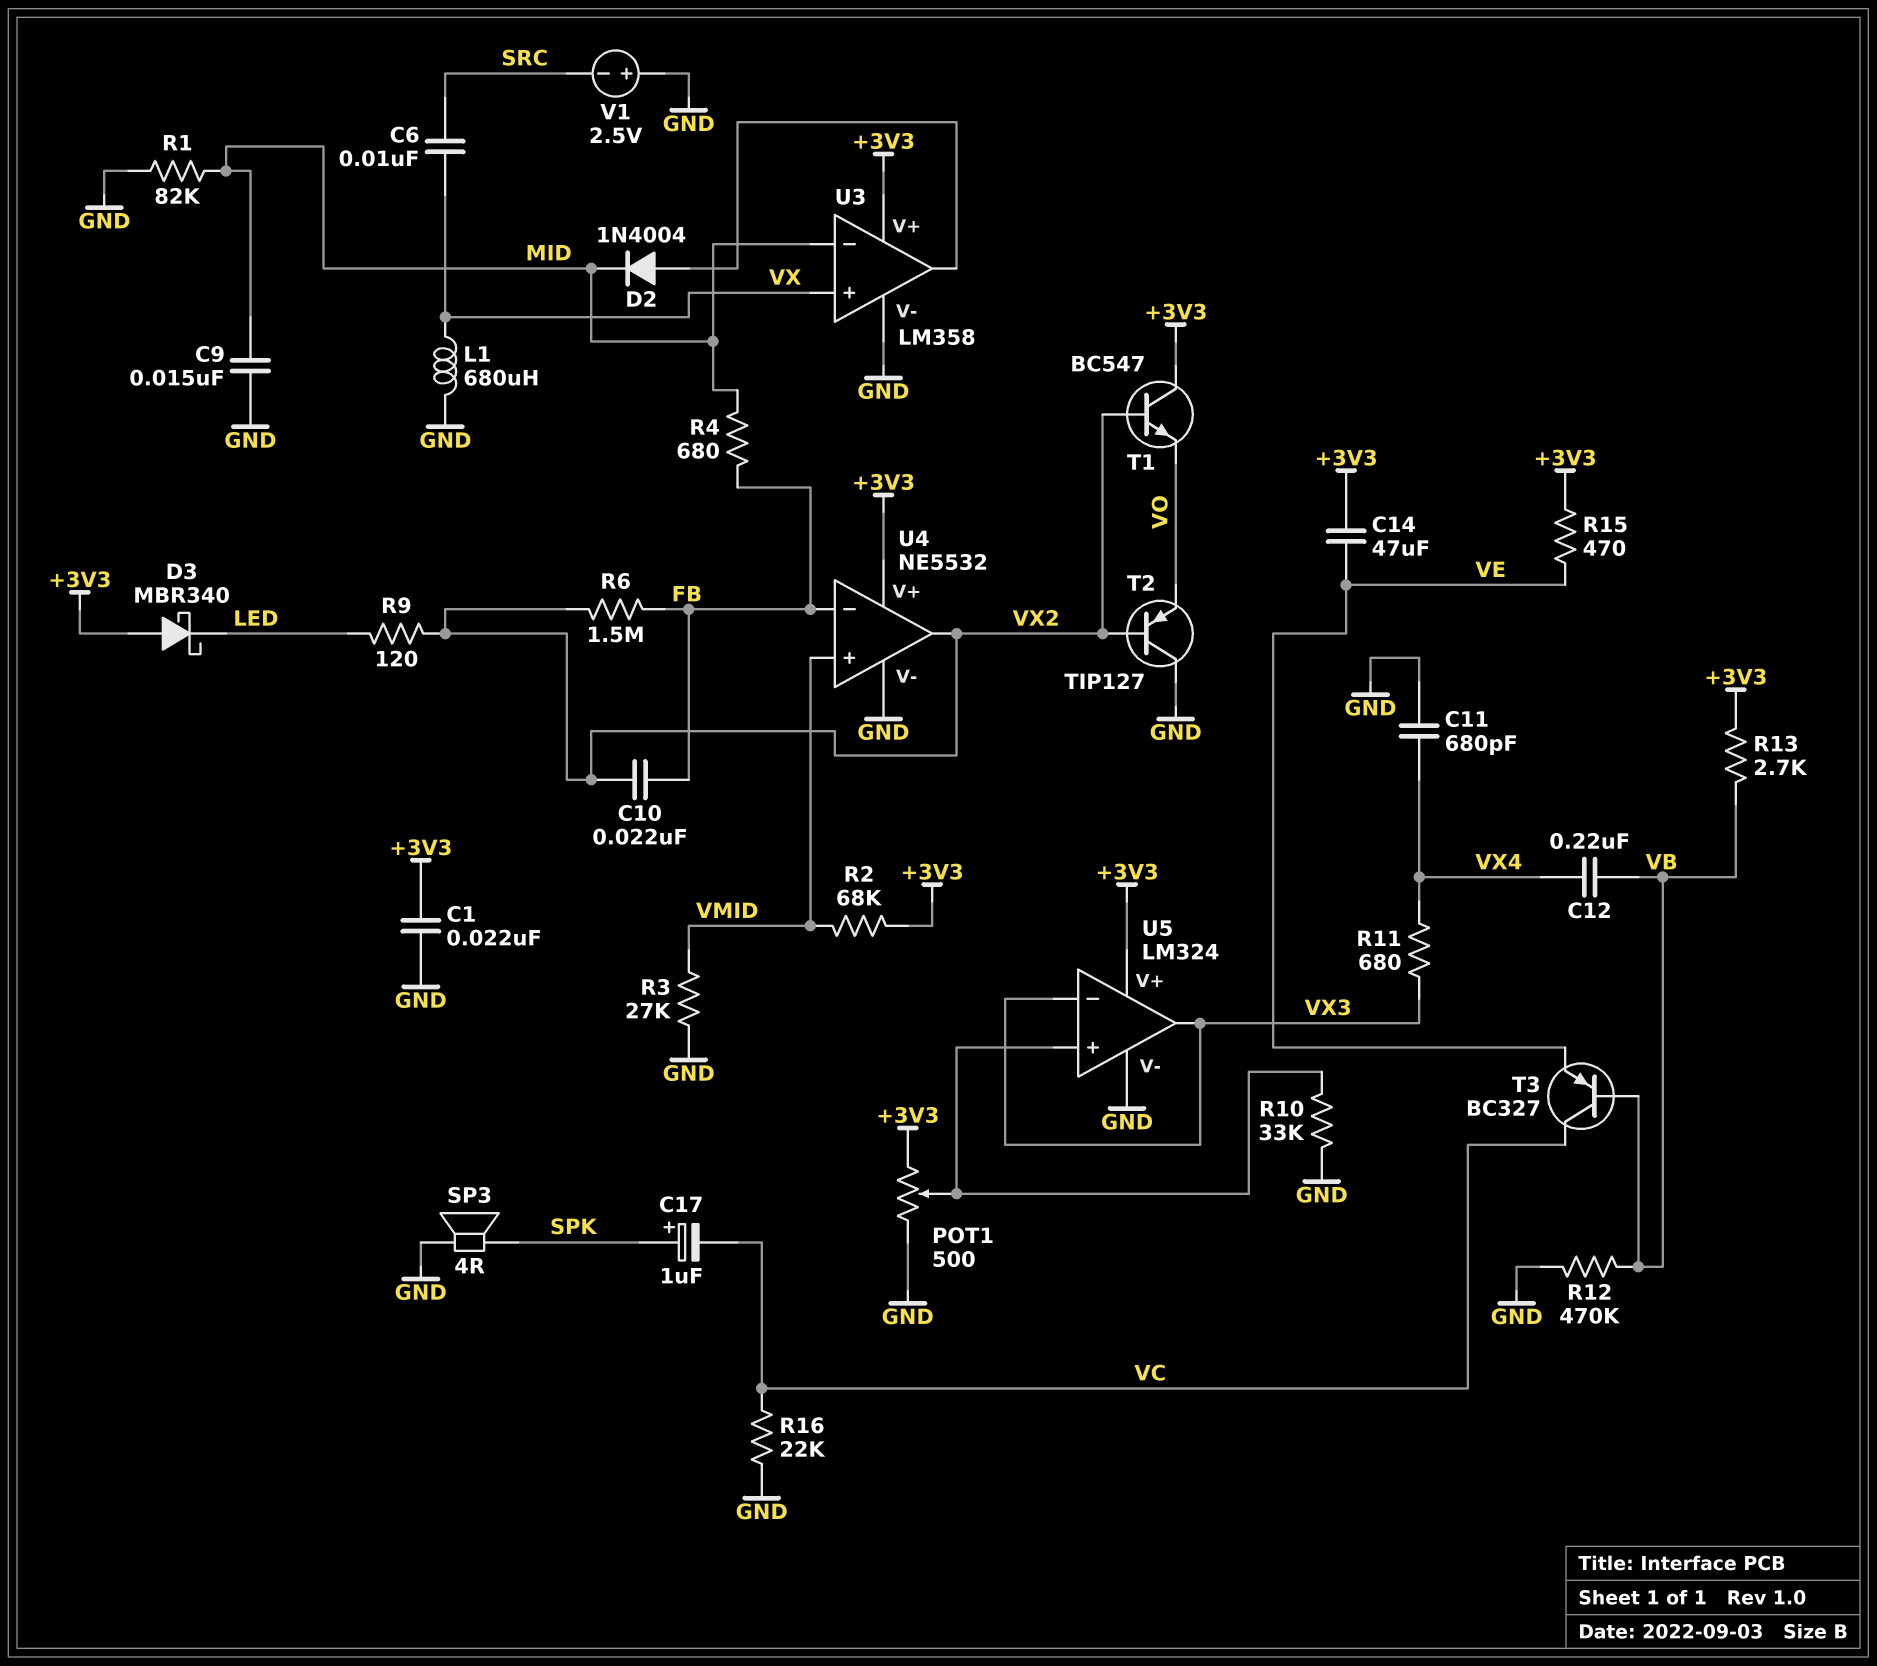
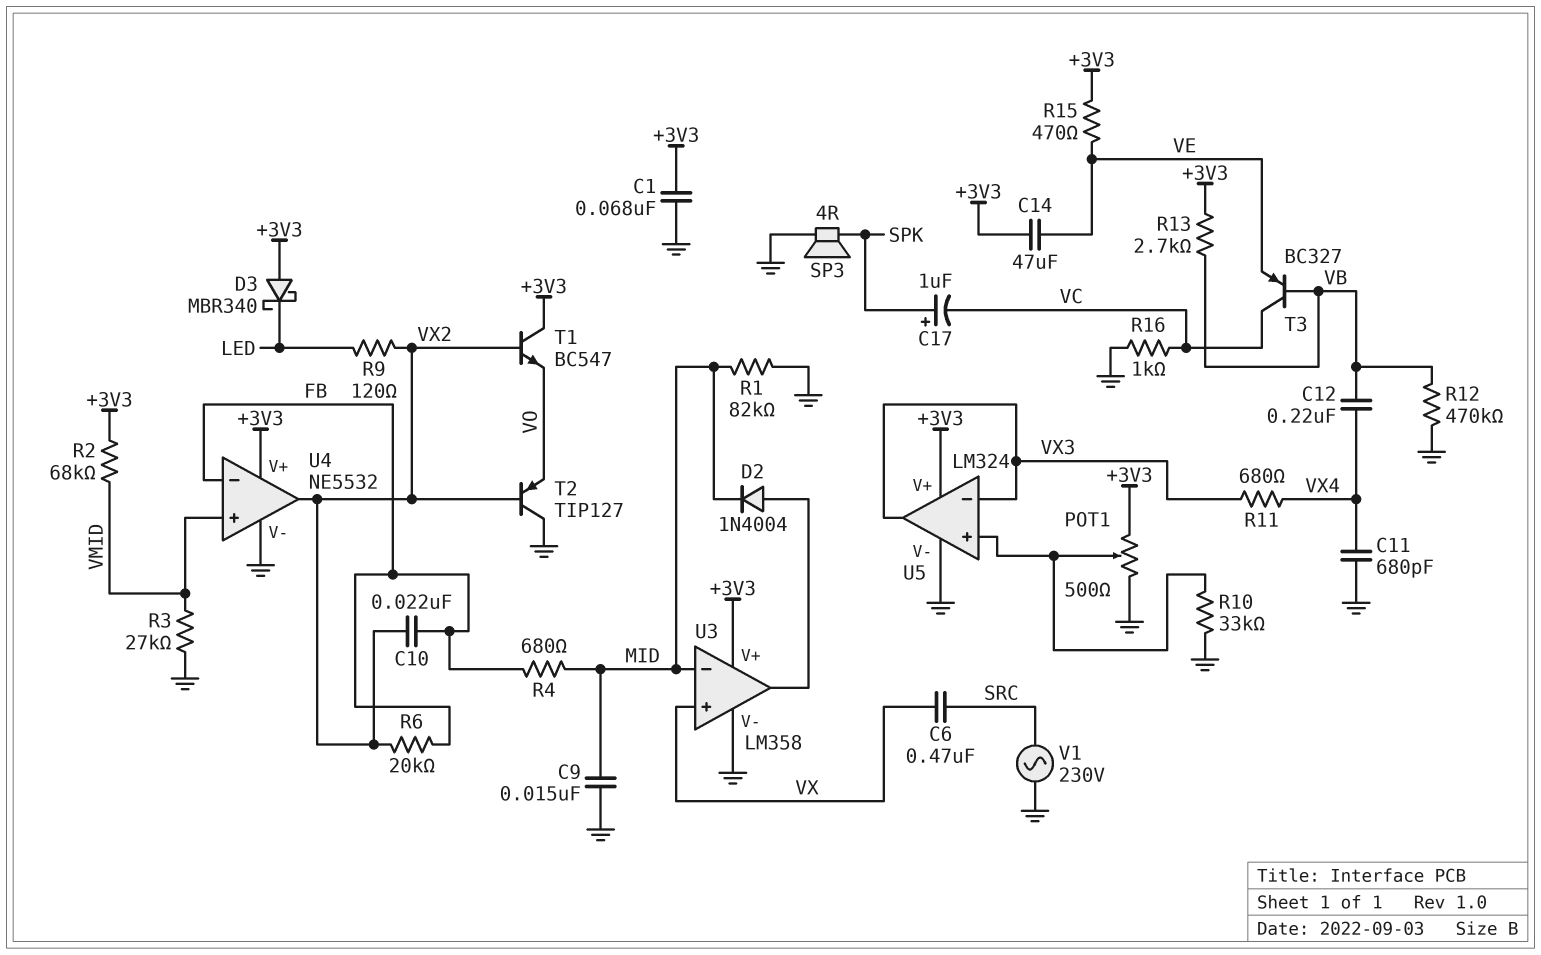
C1: 22nF (+3V3, GND) -> 68nF (+3V3, GND)
C6: 10nF (SRC, VX) -> 470nF (SRC, VX)
L1: 680uH (GND, VX) -> none
R6: 1.5M (FB, VX2) -> 20k (FB, VX2)
R16: 22k (GND, VC) -> 1k (GND, VC)
V1: 2.5V (plus GND, minus SRC) -> AC 230V (GND, SRC)

